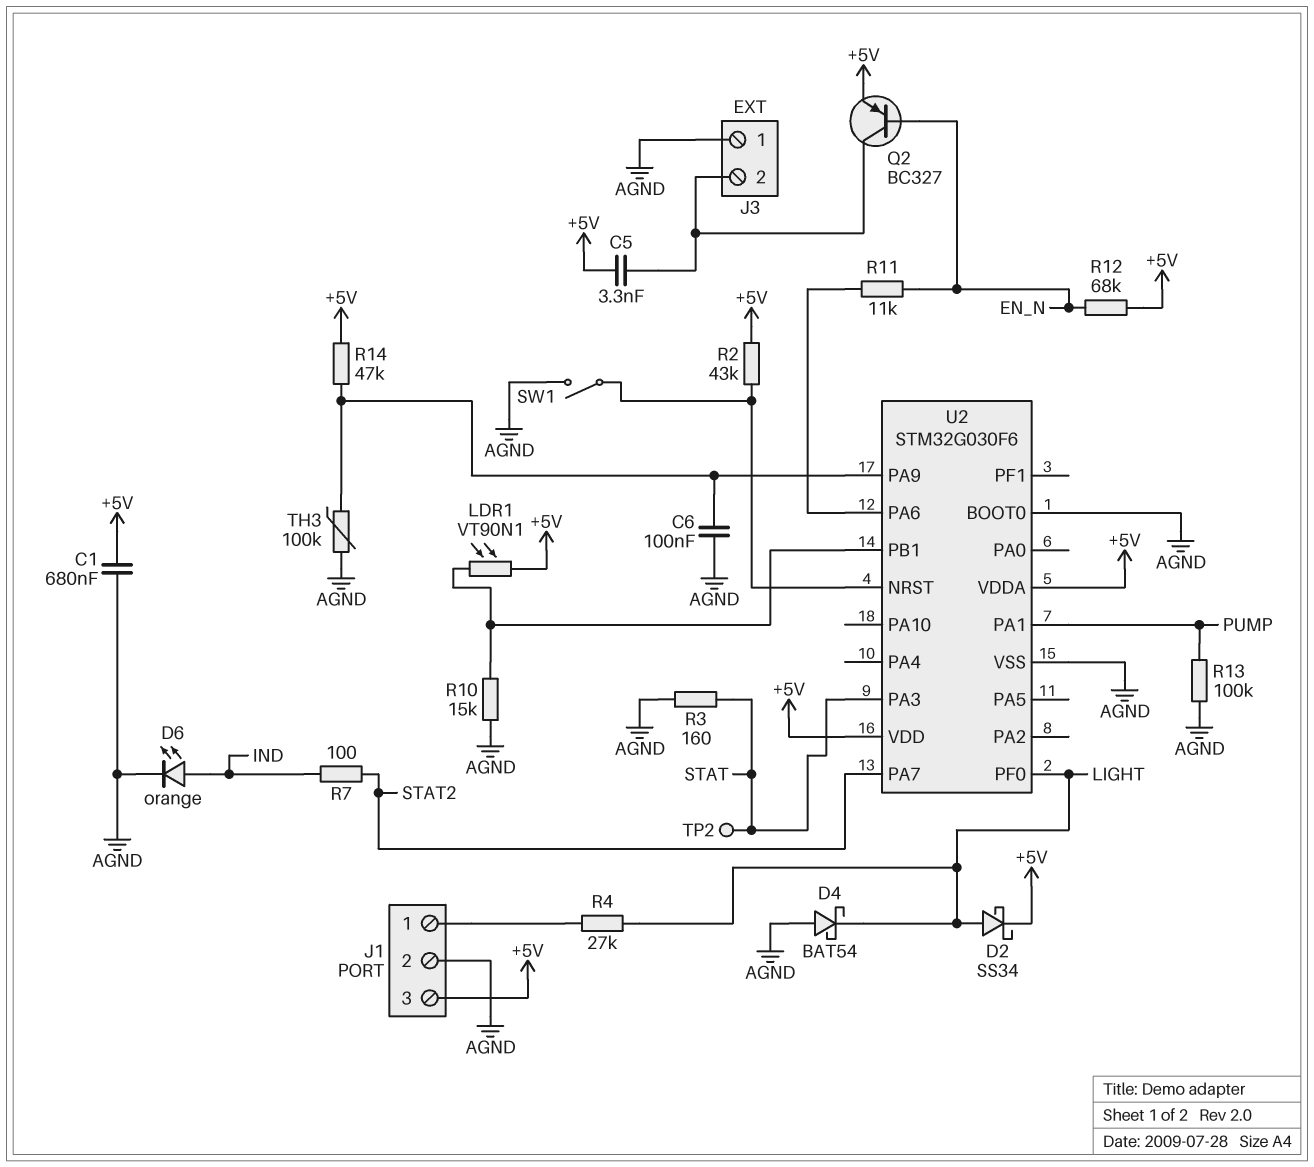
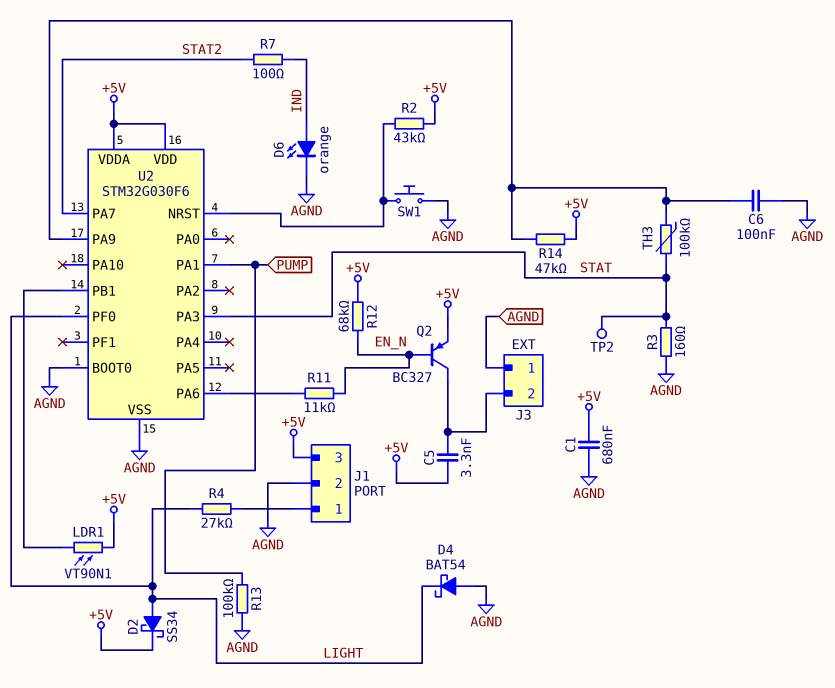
R10: 15k (AGND, U2/PB1) -> none
SW1: switch (AGND, U2/NRST) -> button (AGND, U2/NRST)
TH3: 100k (AGND, U2/PA9) -> 100k (STAT, U2/PA9)

